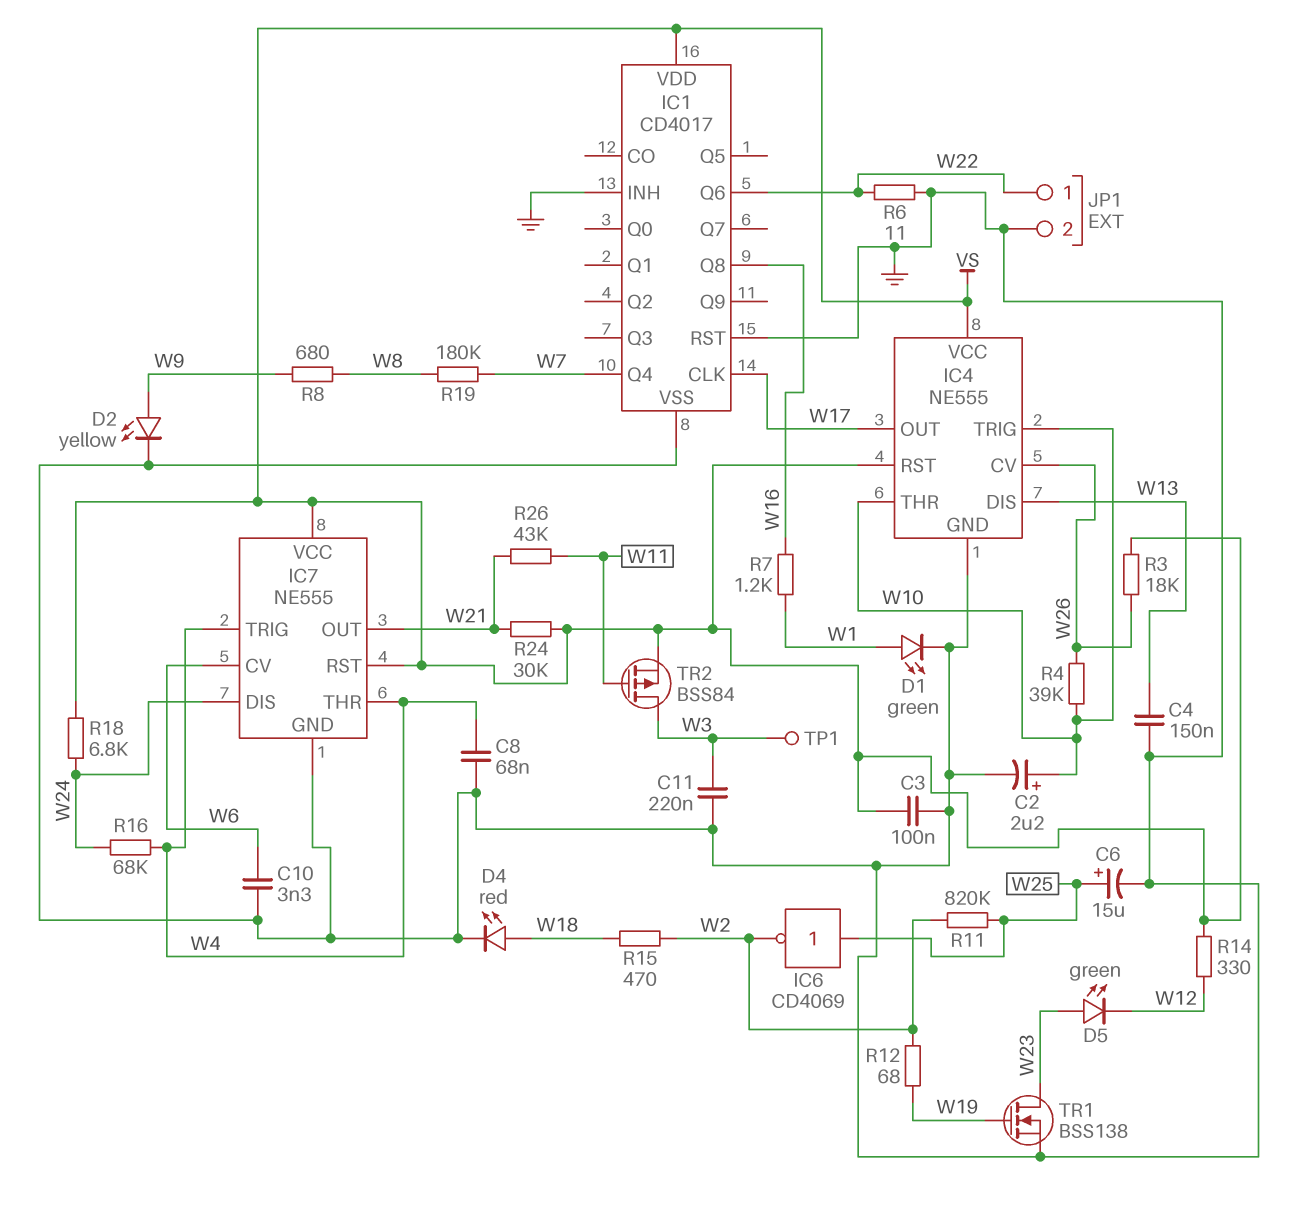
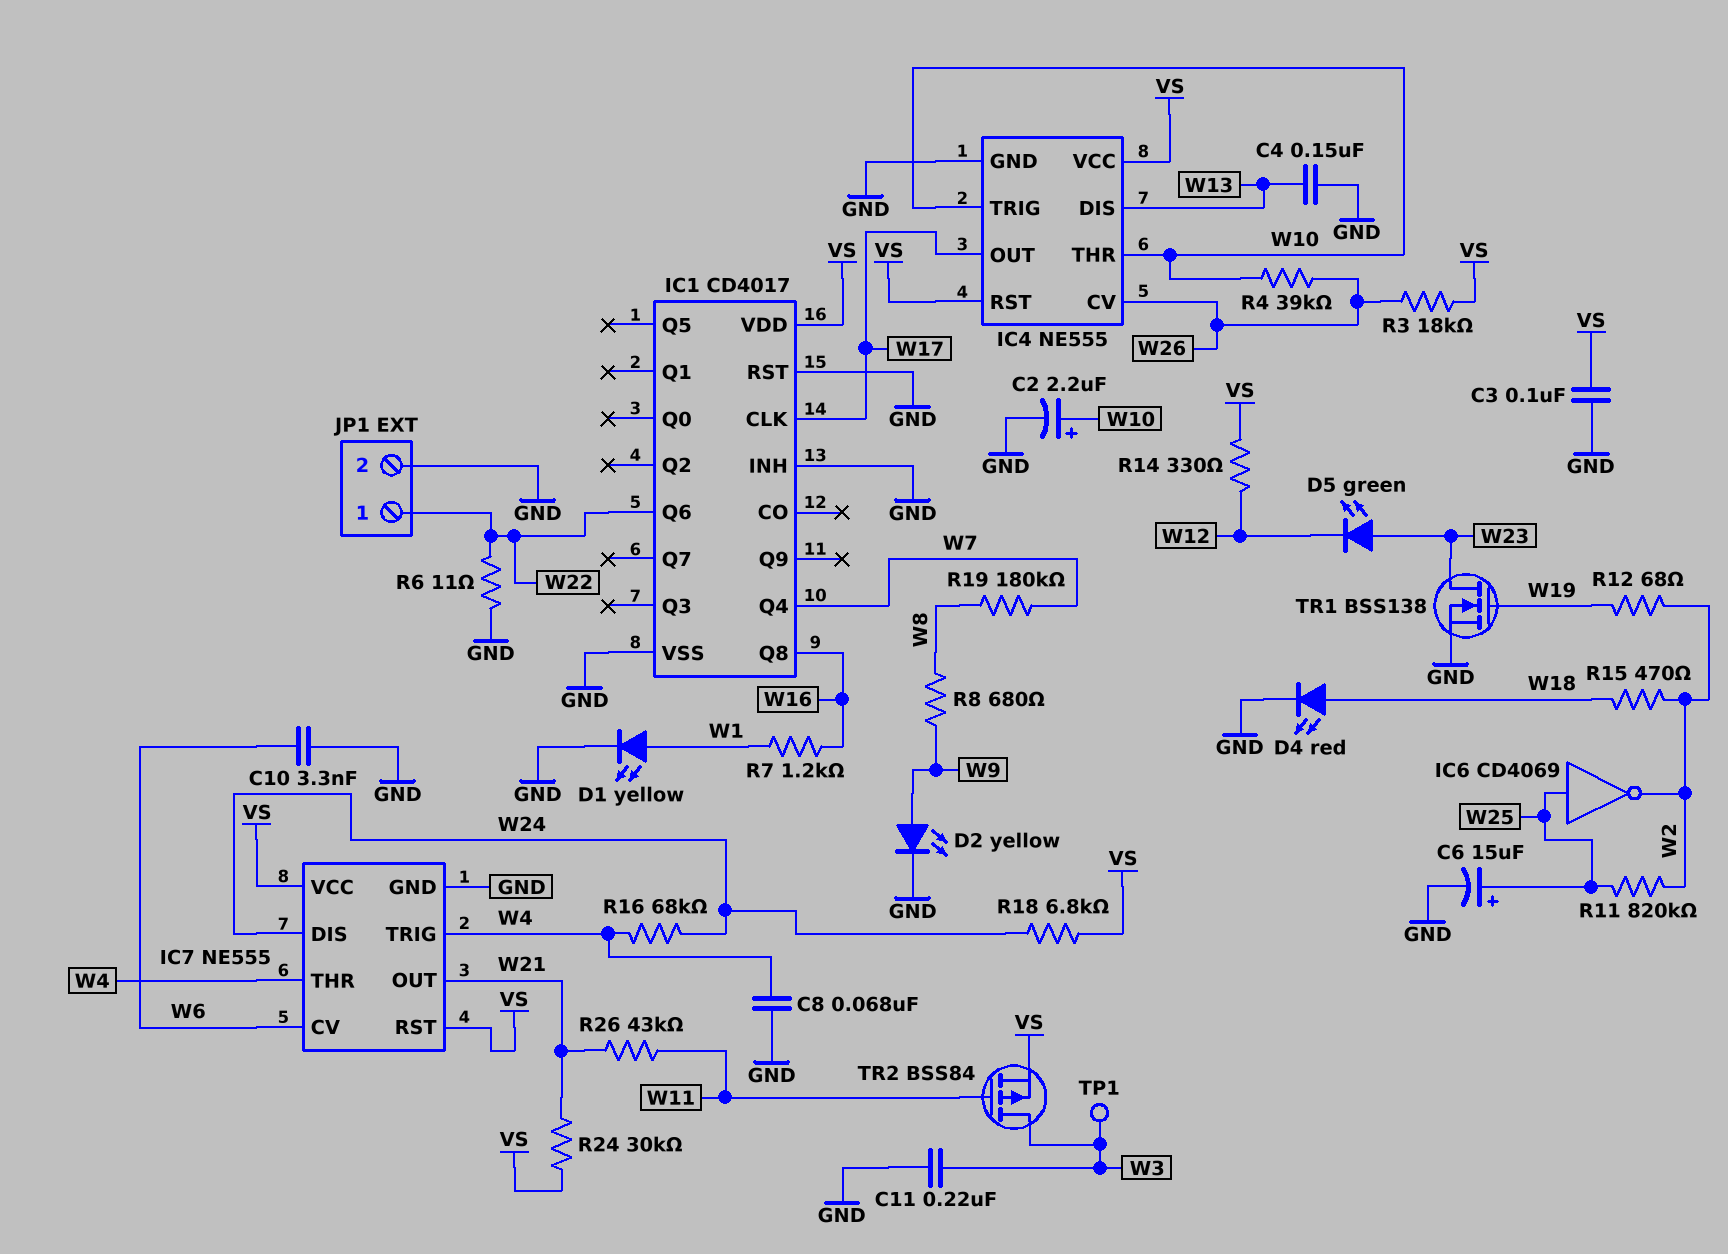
D1: LED green (A W1, K GND) -> LED yellow (A W1, K GND)

